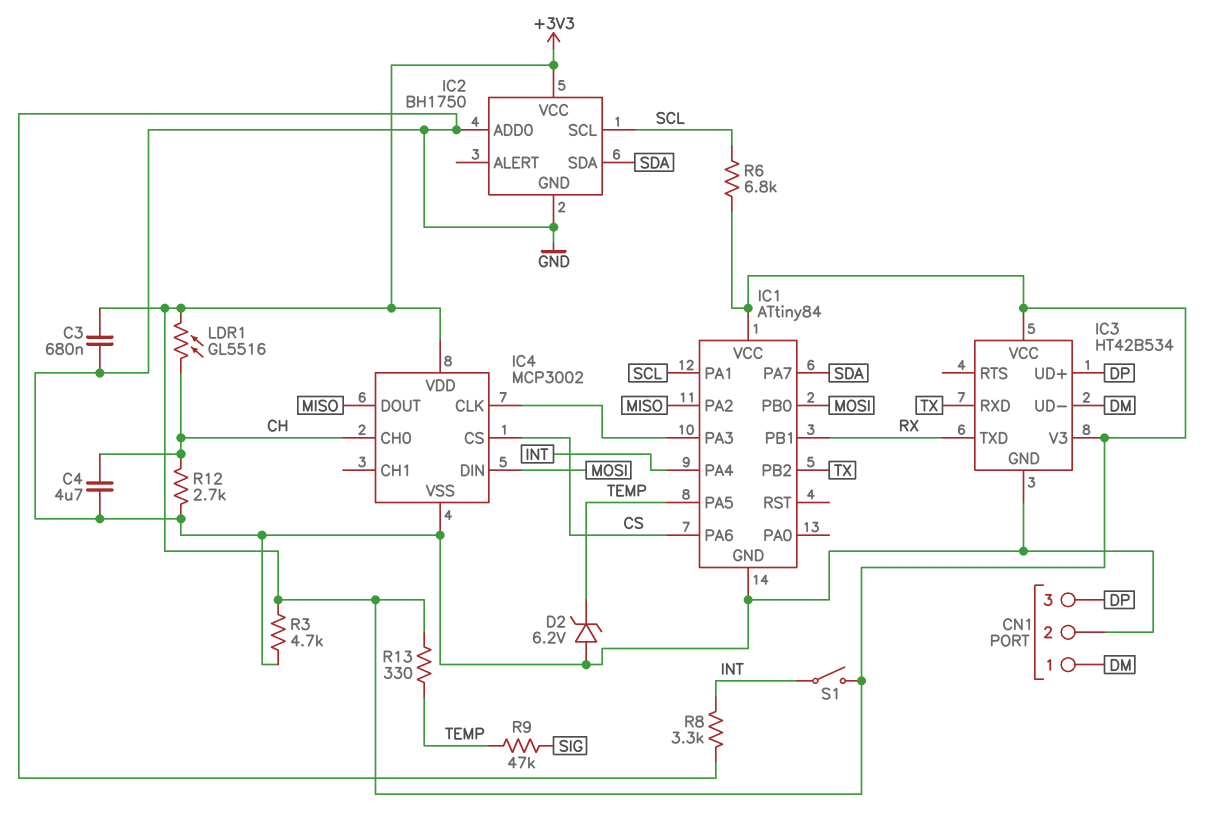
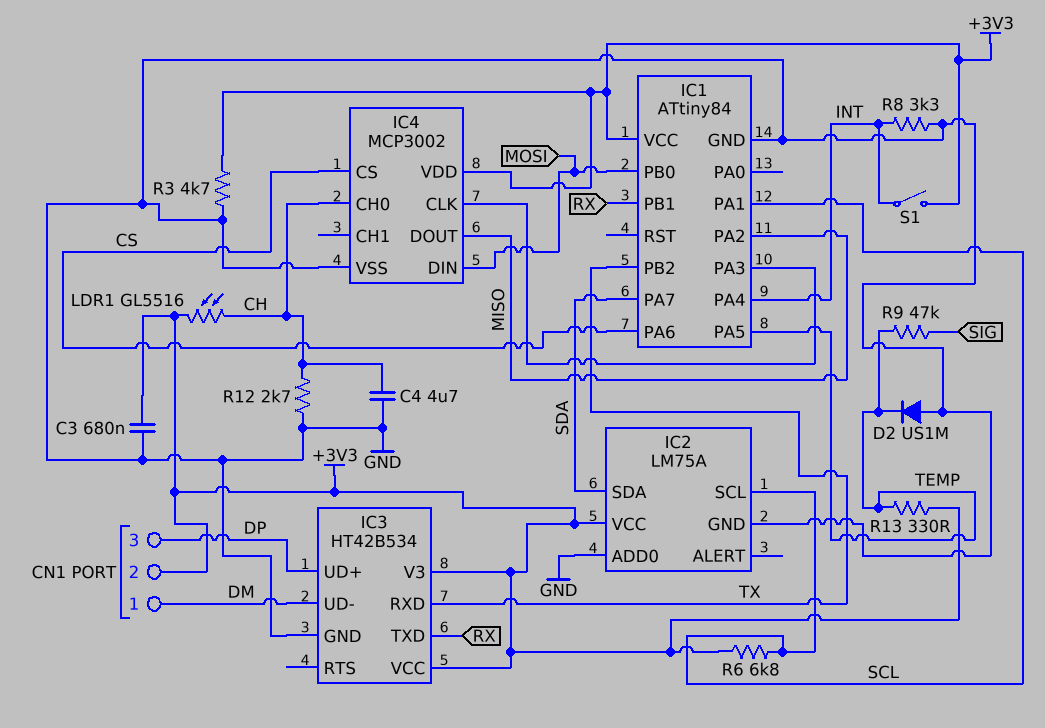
CN1 pin 2: GND -> +3V3
D2: zener 6.2V (A GND, K TEMP) -> diode US1M (A GND, K TEMP)
IC2: BH1750 -> LM75A

